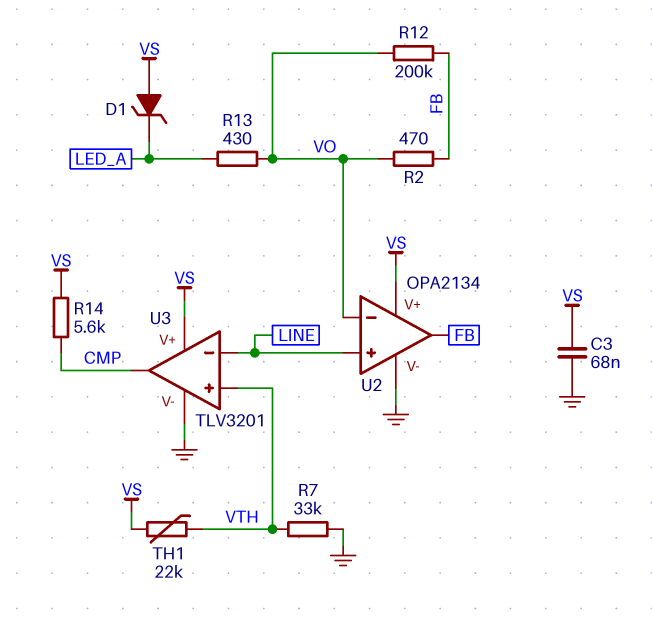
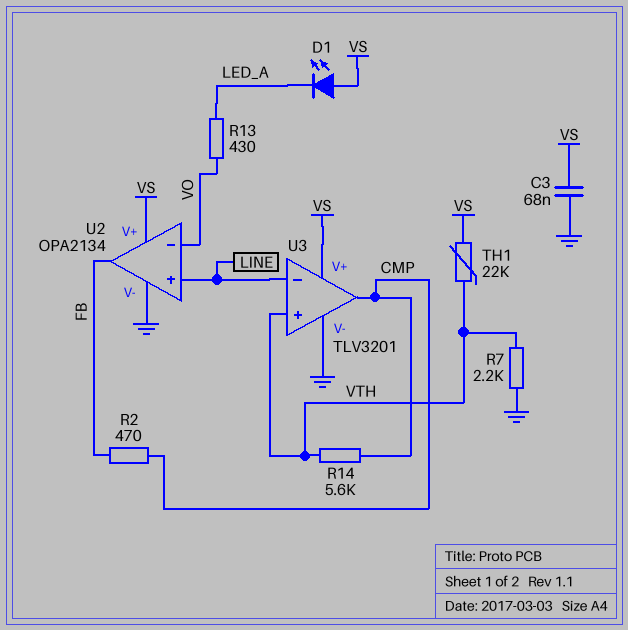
D1: zener (A VS, K LED_A) -> LED (A VS, K LED_A)
R2: 470 (FB, VO) -> 470 (CMP, FB)
R7: 33k (GND, VTH) -> 2.2k (GND, VTH)
R12: 200k (FB, VO) -> none
R14: 5.6k (CMP, VS) -> 5.6k (CMP, VTH)

